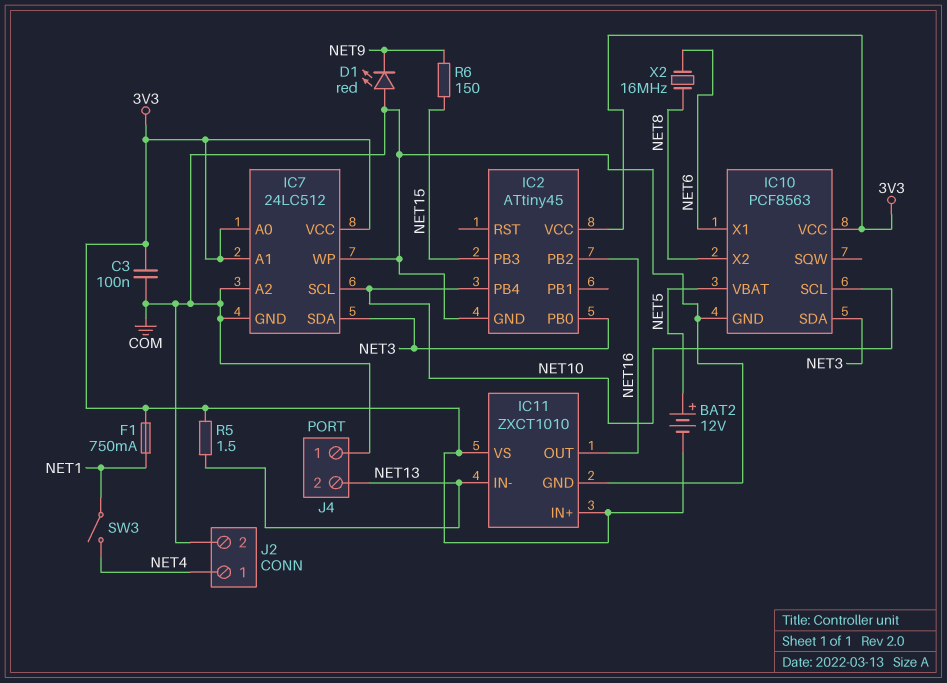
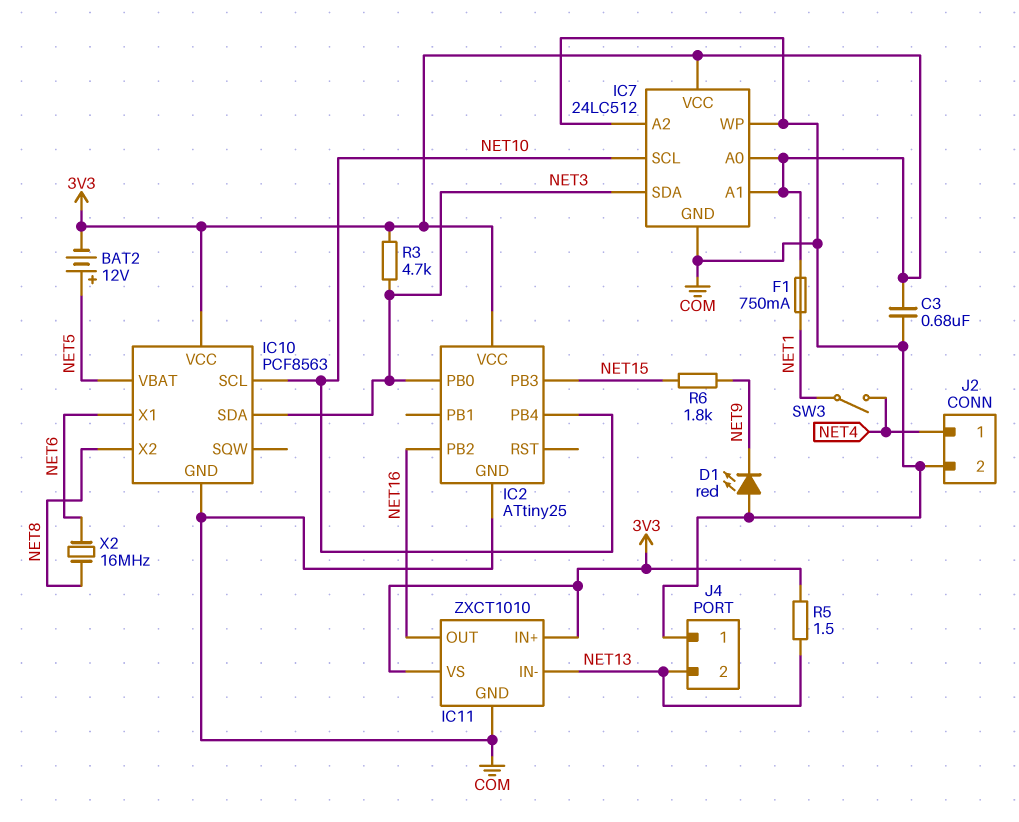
C3: 100nF (3V3, COM) -> 680nF (3V3, COM)
IC2: ATtiny45 -> ATtiny25
R3: none -> 4.7k (3V3, NET3)
R6: 150 (NET9, NET15) -> 1.8k (NET9, NET15)

